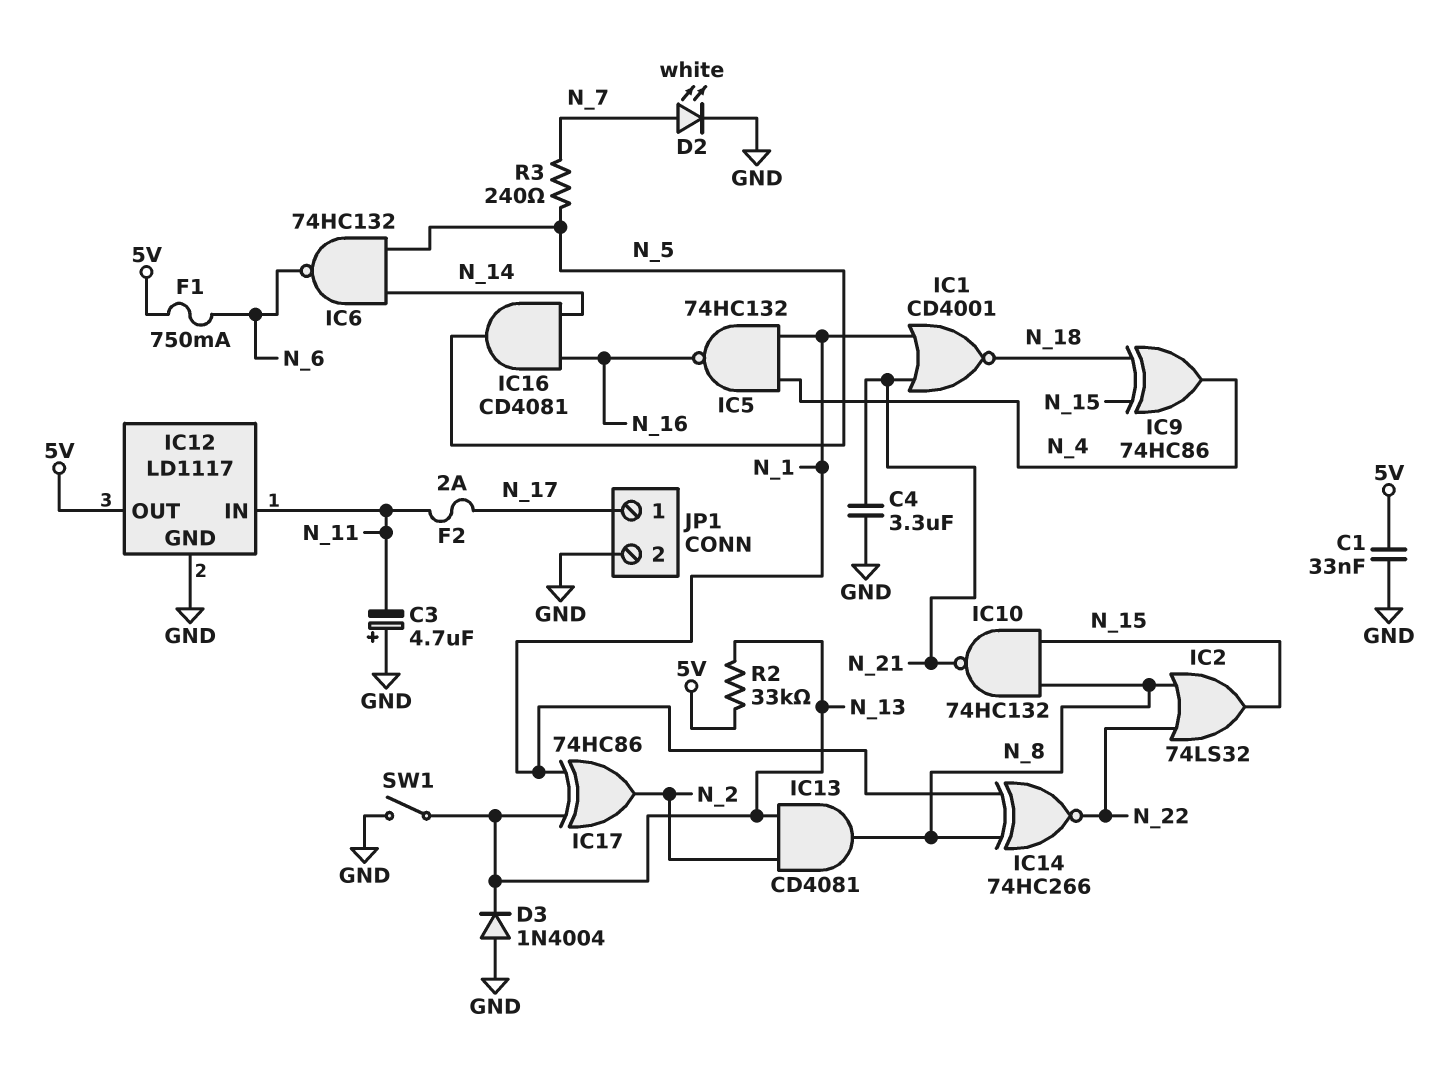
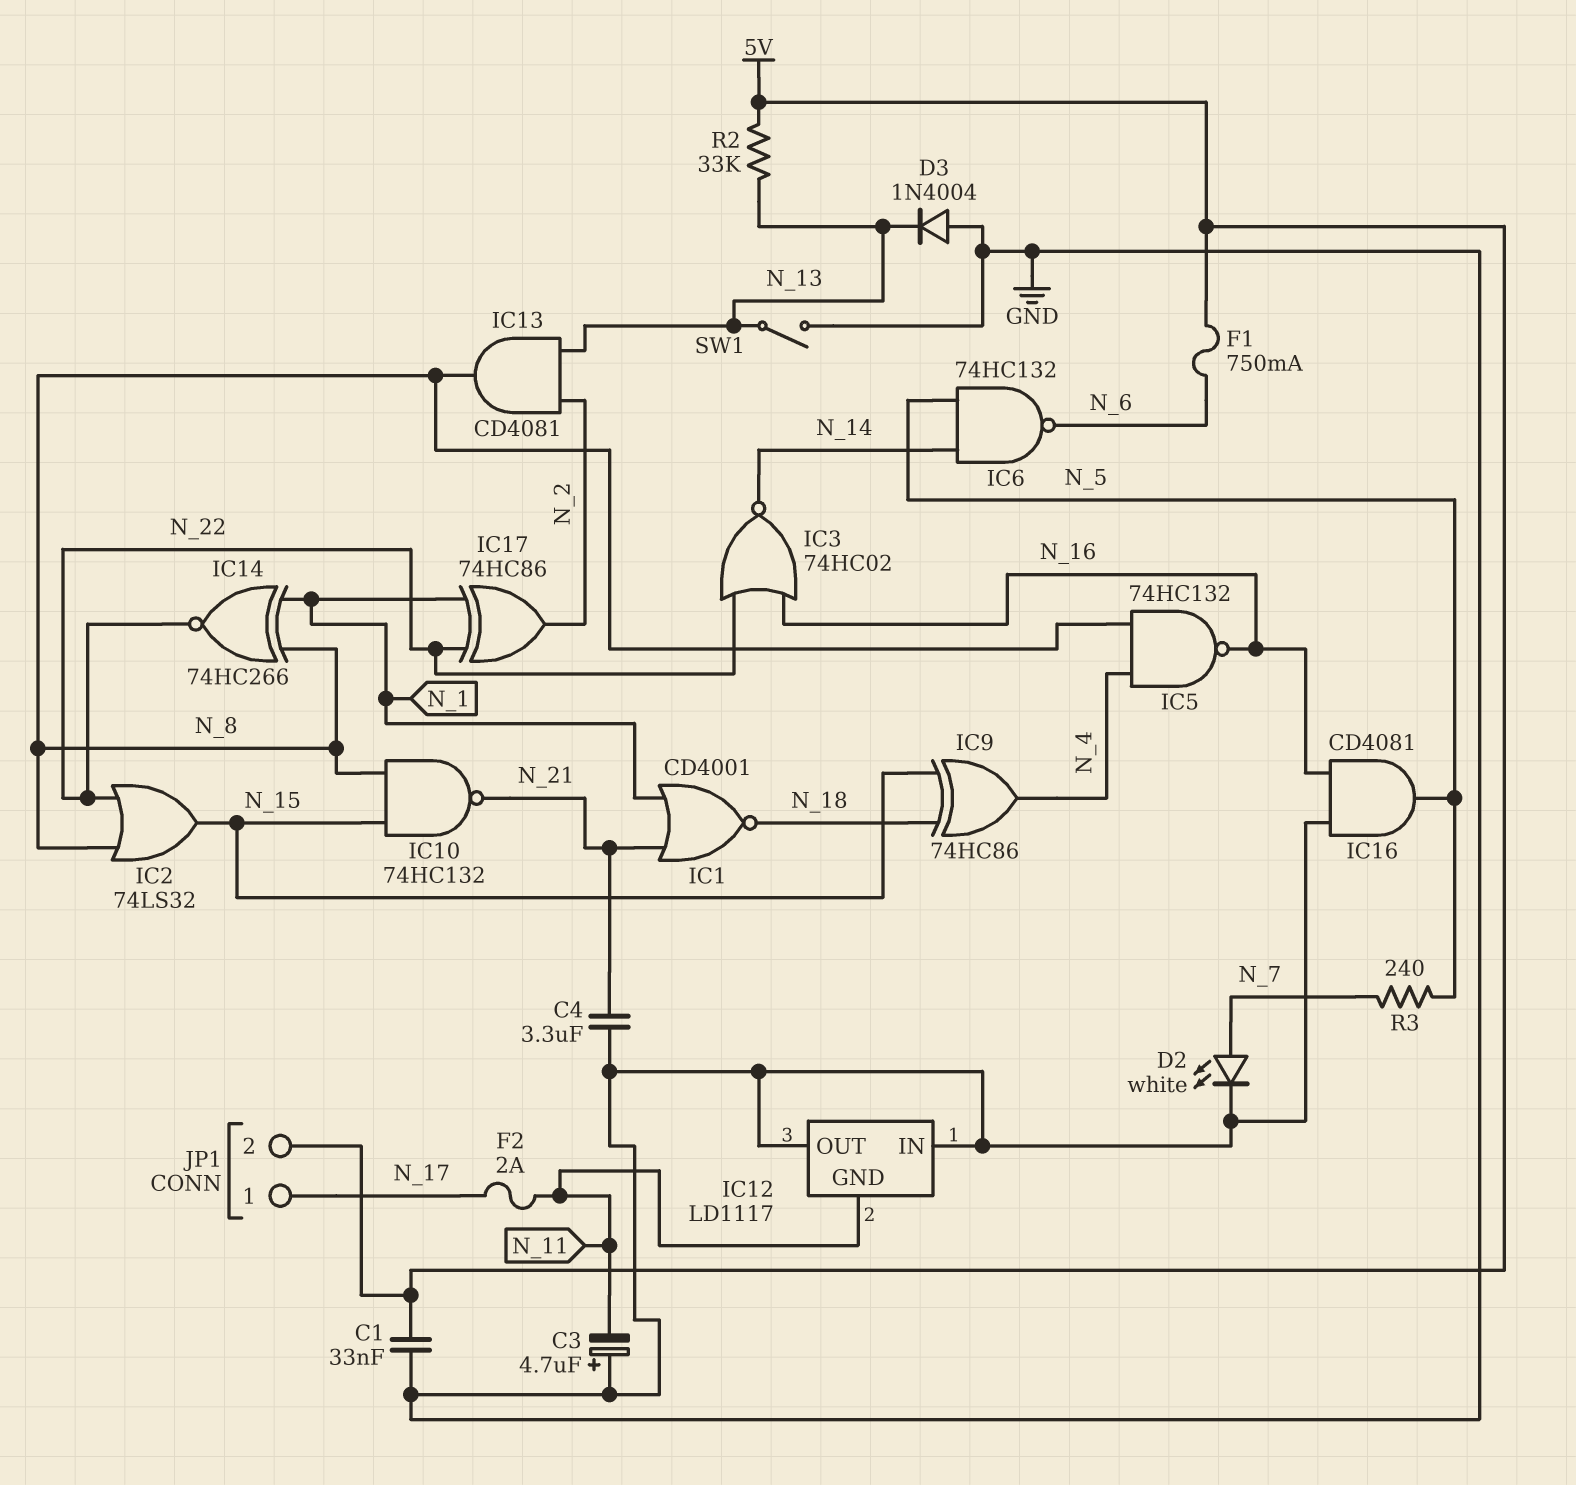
IC3: none -> NOR 74HC02 (in N_16, in N_22, out N_14)
IC5: NAND 74HC132 (in N_1, in N_4, out N_16) -> NAND 74HC132 (in N_4, in N_8, out N_16)
IC12 pin GND: GND -> N_11
IC12 pin IN: N_11 -> GND
IC12 pin OUT: 5V -> GND
IC16: AND CD4081 (in N_14, in N_16, out N_5) -> AND CD4081 (in GND, in N_16, out N_5)
IC17: XOR 74HC86 (in N_1, in N_13, out N_2) -> XOR 74HC86 (in N_1, in N_22, out N_2)
JP1 pin 2: GND -> 5V

